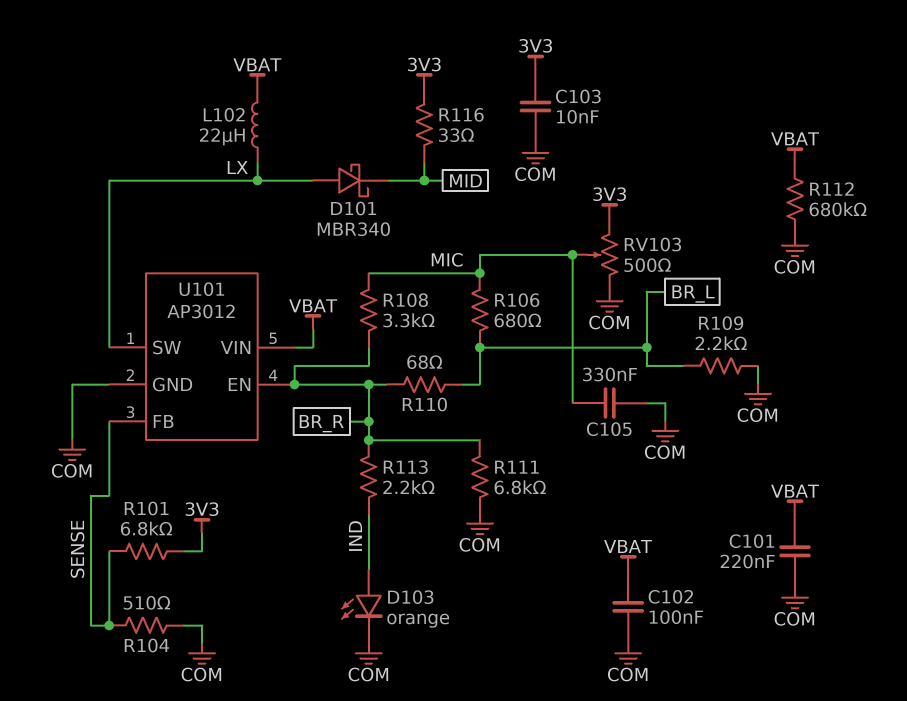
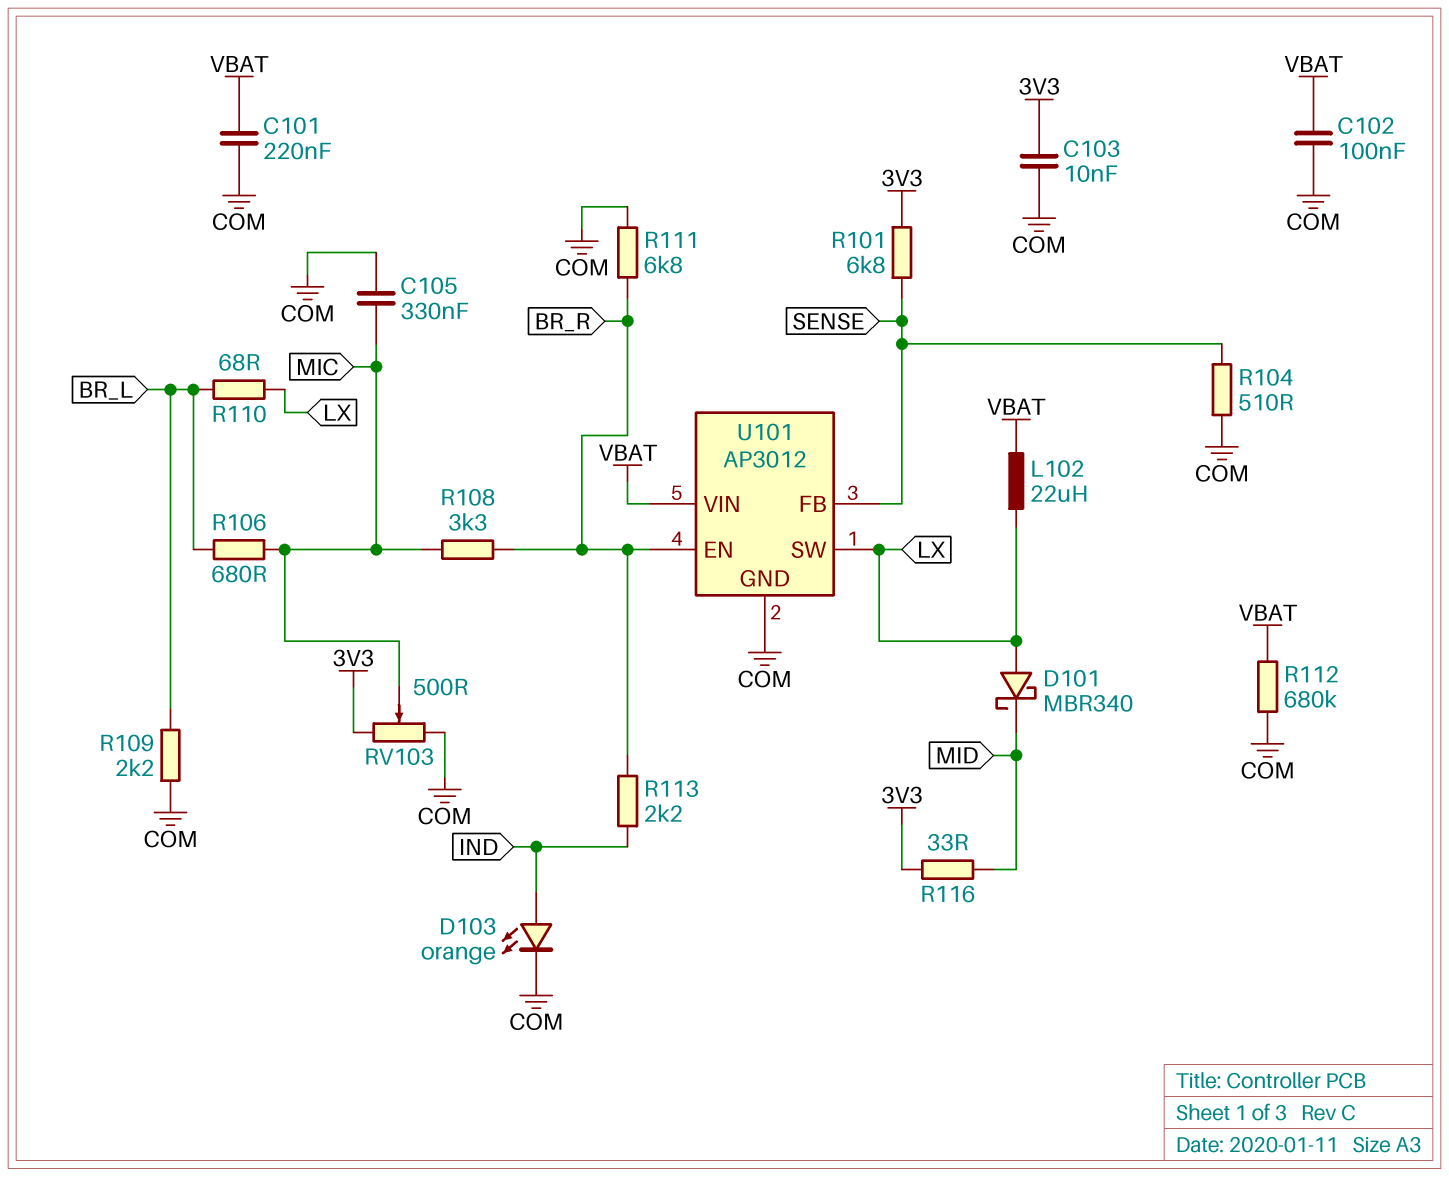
R110: 68 (BR_L, BR_R) -> 68 (BR_L, LX)

